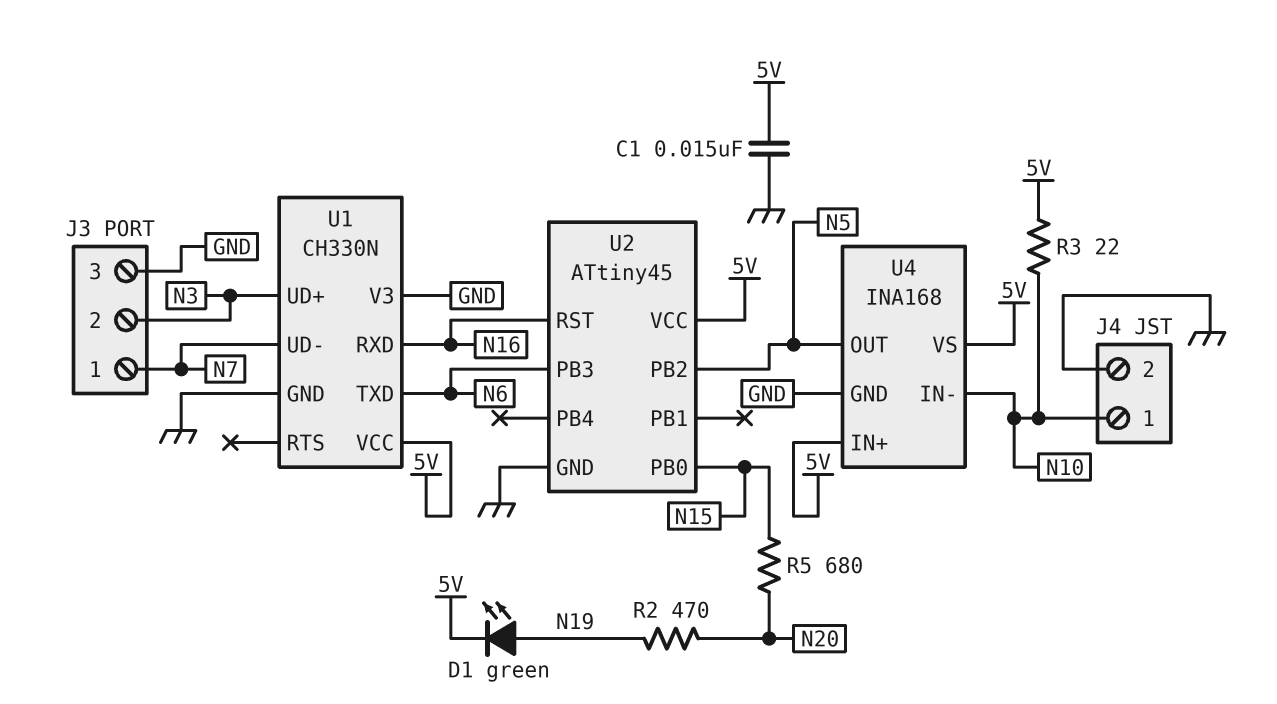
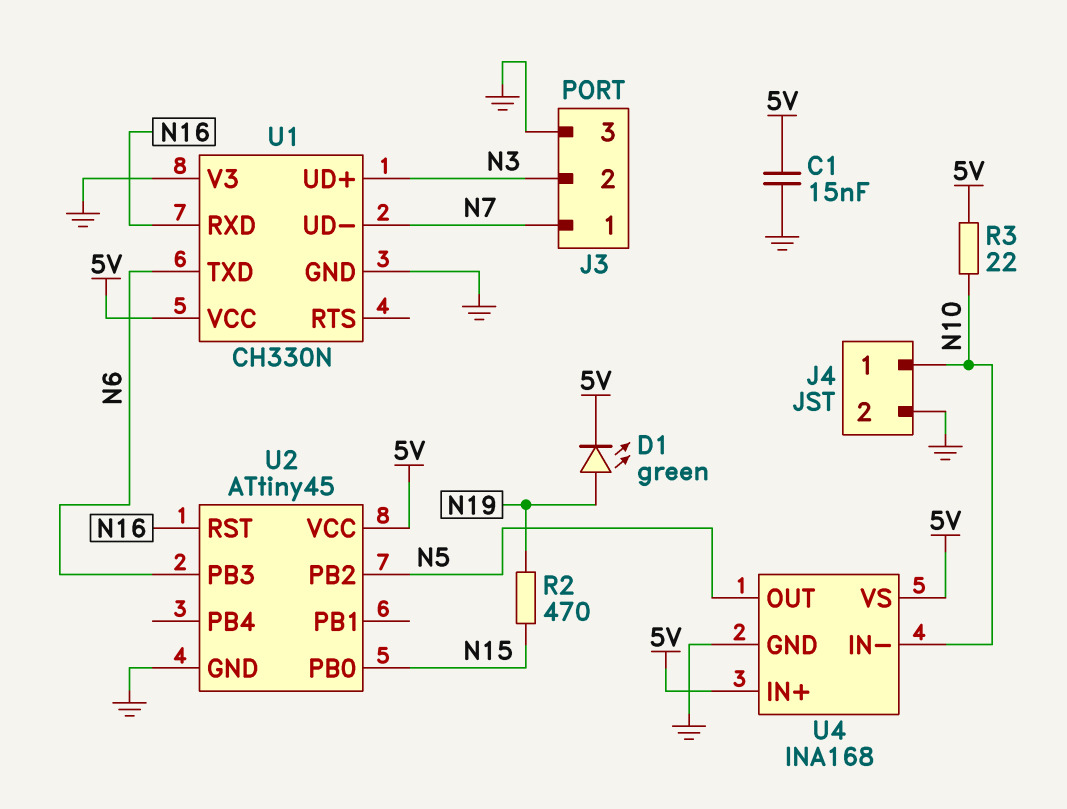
R2: 470 (N19, N20) -> 470 (N15, N19)
R5: 680 (N15, N20) -> none

